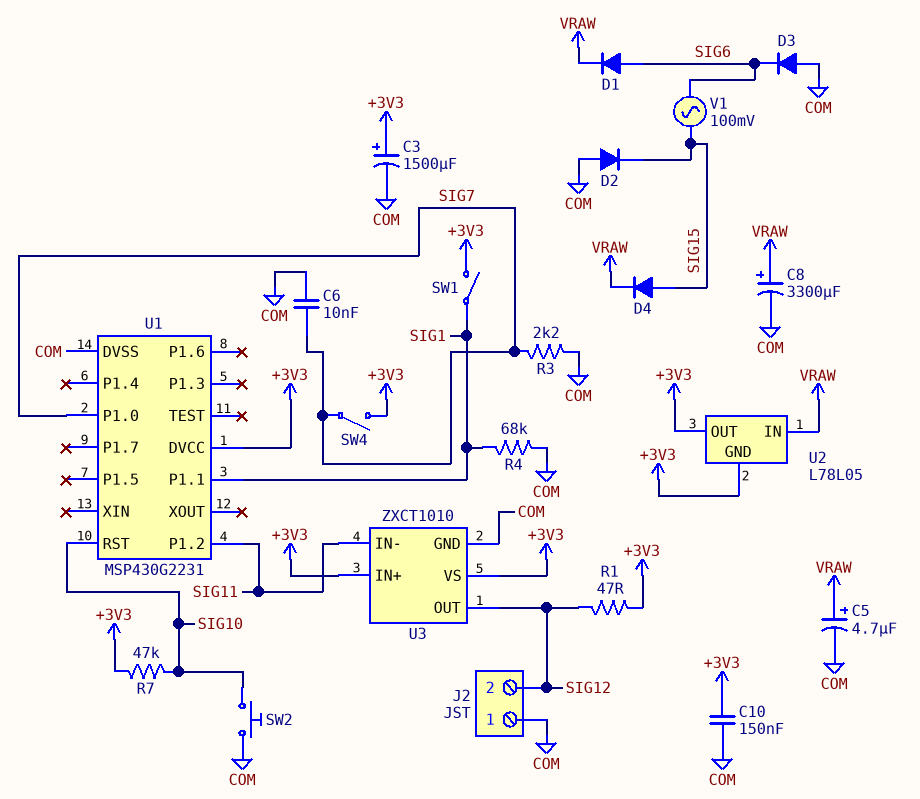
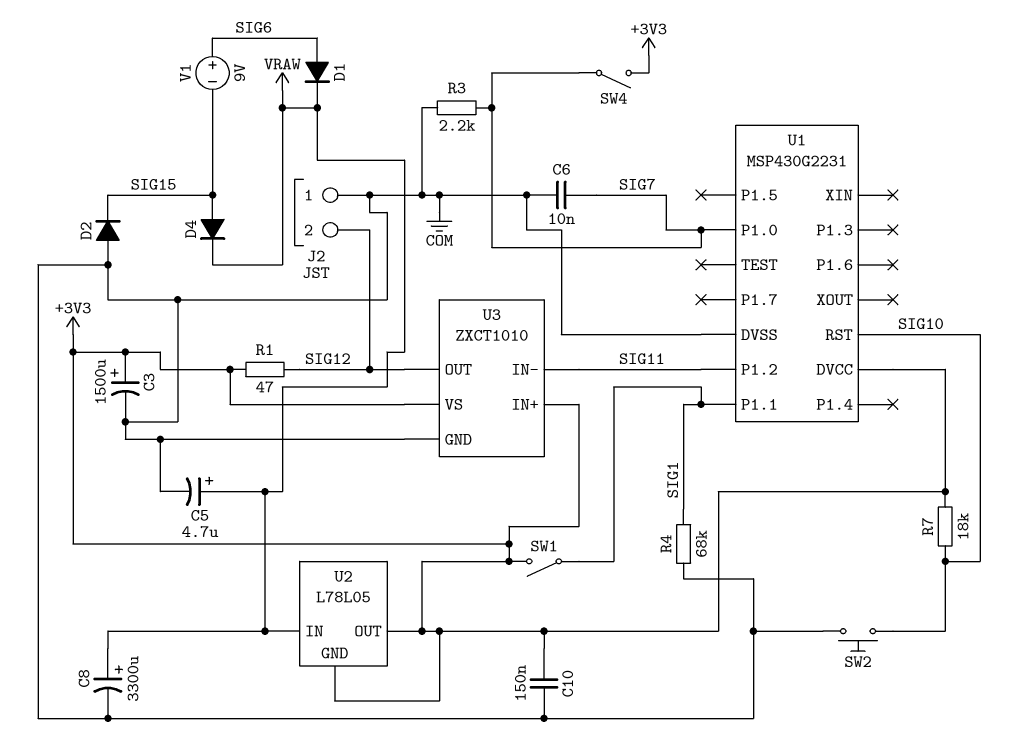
D3: diode (A COM, K SIG6) -> none
R7: 47k (+3V3, SIG10) -> 18k (+3V3, SIG10)
V1: AC 100mV (SIG6, SIG15) -> 9V (plus SIG6, minus SIG15)

